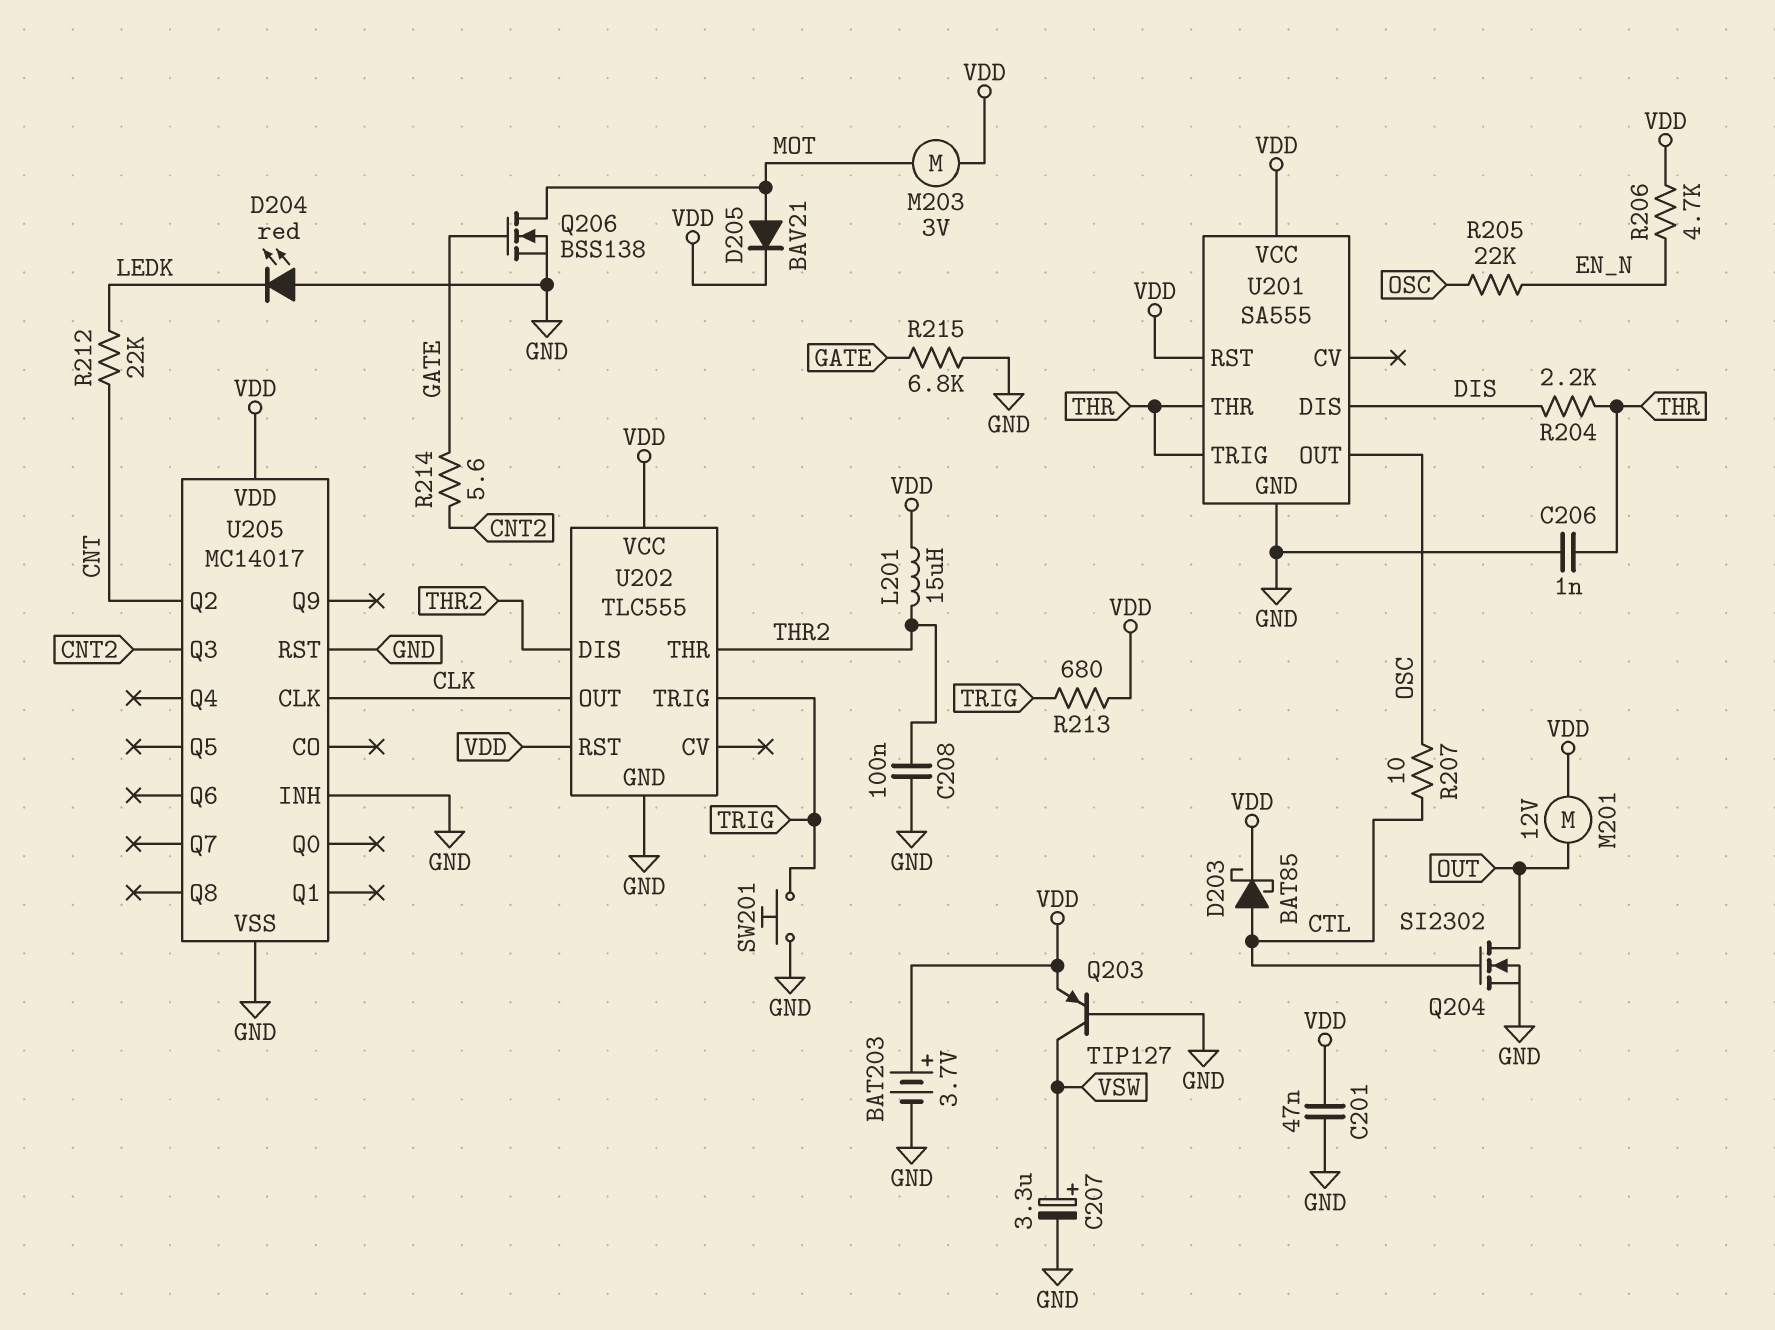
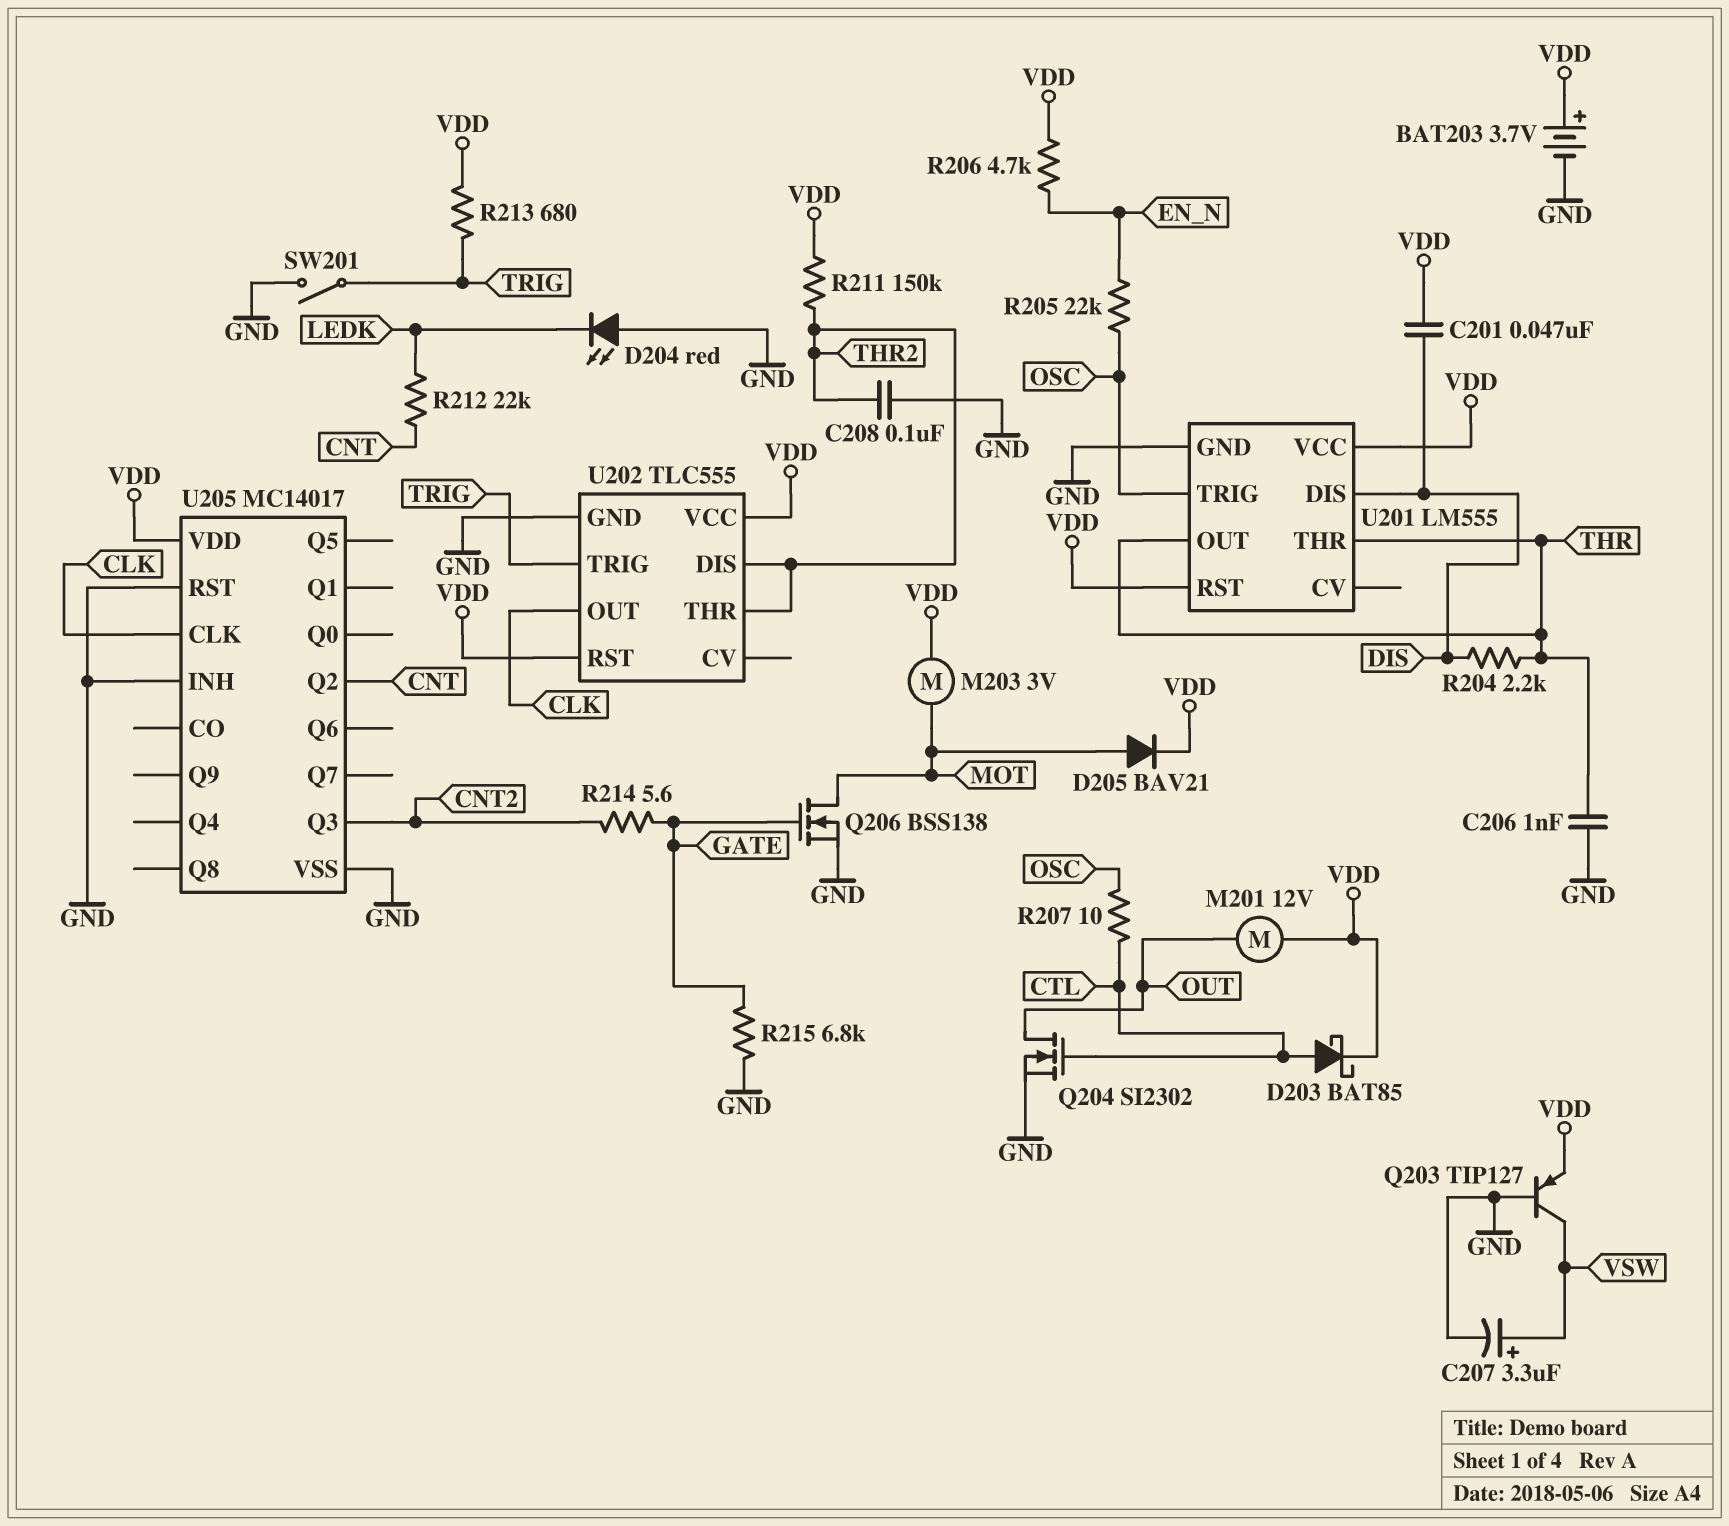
C201: 47nF (GND, VDD) -> 47nF (DIS, VDD)
L201: 15uH (THR2, VDD) -> none
R211: none -> 150k (THR2, VDD)
SW201: button (GND, TRIG) -> switch (GND, TRIG)
U201: SA555 -> LM555
U201 pin OUT: OSC -> THR
U201 pin TRIG: THR -> OSC

